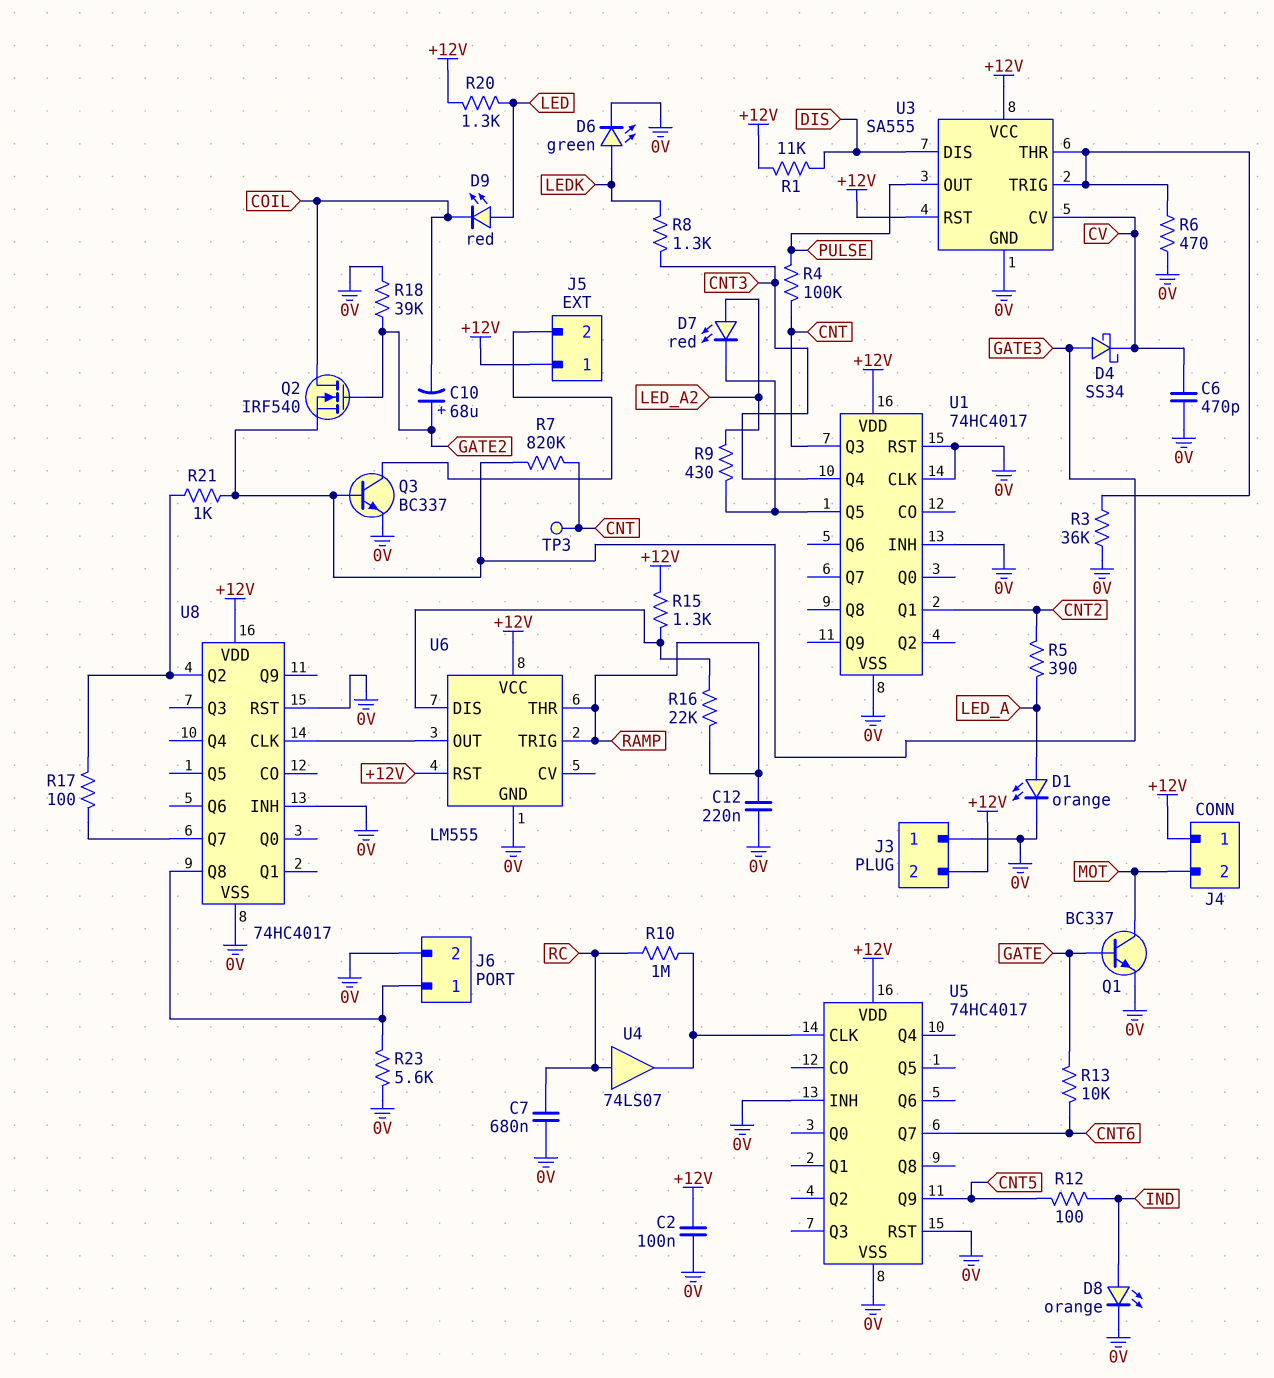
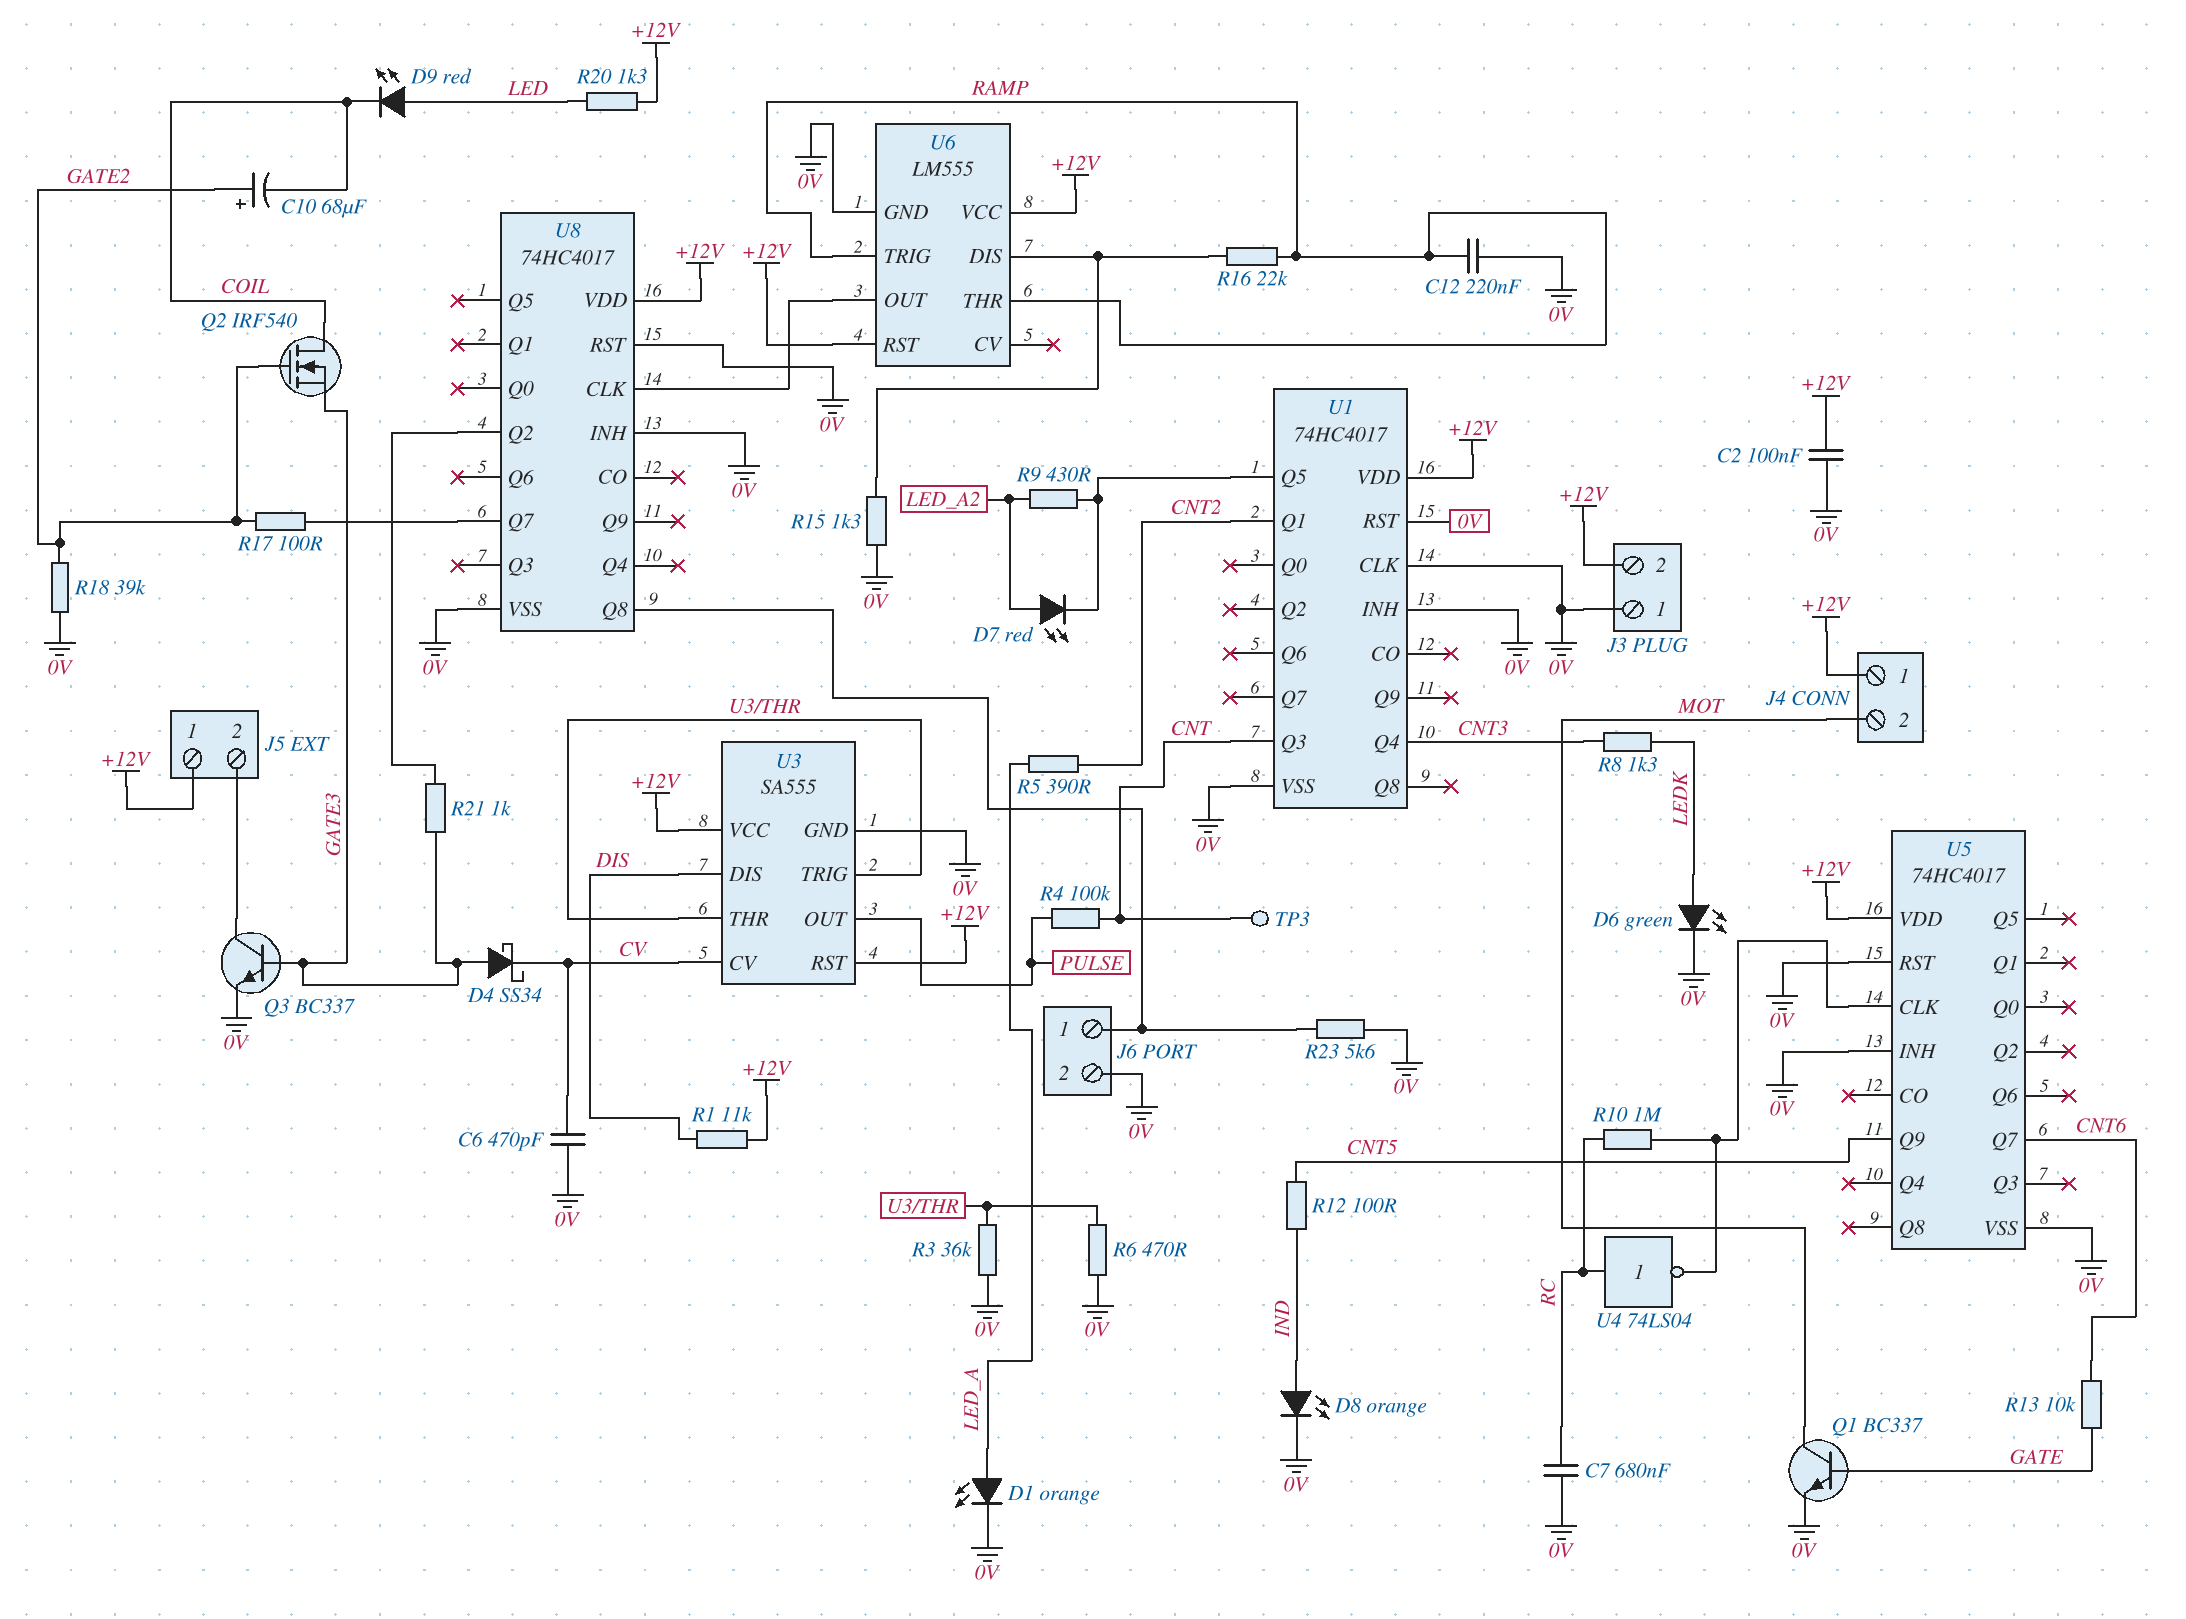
R7: 820k (CNT, GATE3) -> none
R15: 1.3k (+12V, U6/DIS) -> 1.3k (0V, U6/DIS)
R17: 100 (U8/Q2, U8/Q7) -> 100 (GATE2, U8/Q7)
U4: buffer 74LS07 (in RC, out U5/CLK) -> NOT 74LS04 (in RC, out U5/CLK)

